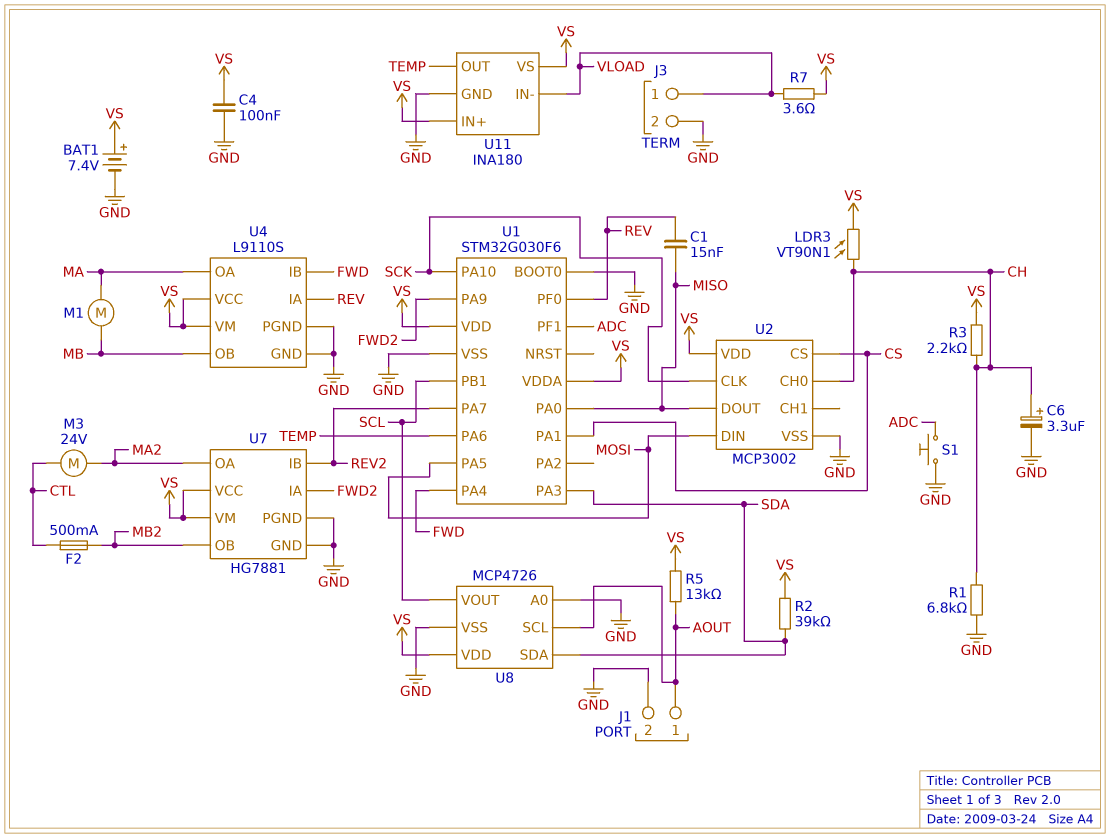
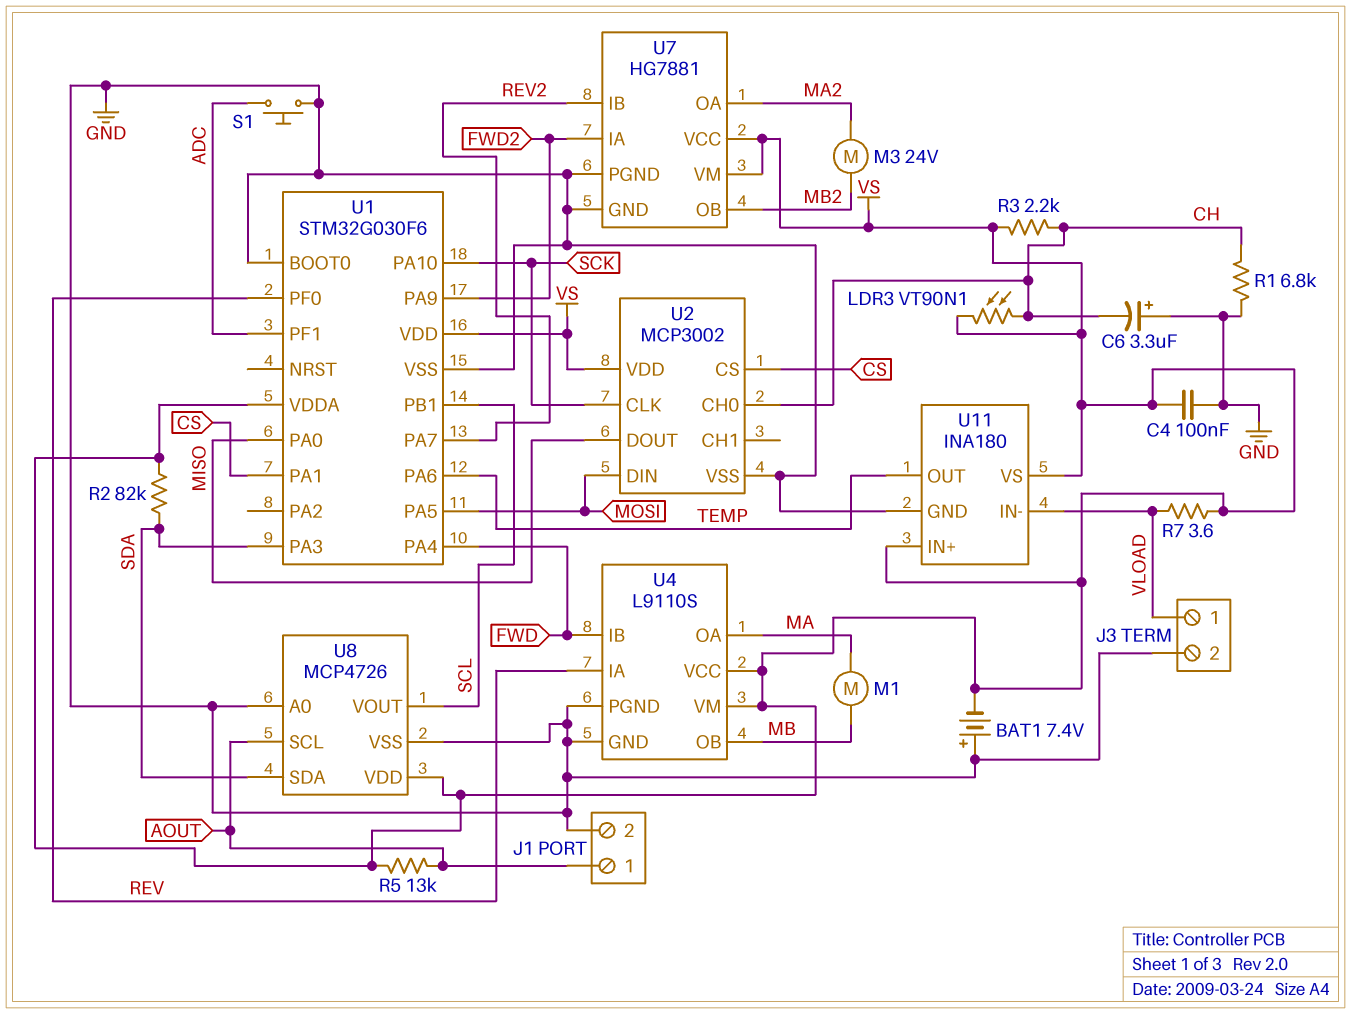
BAT1: 7.4V (plus VS, minus GND) -> 7.4V (plus GND, minus VS)
C1: 15nF (MISO, REV) -> none
C6: 3.3uF (plus CH, minus GND) -> 3.3uF (plus GND, minus CH)
F2: 500mA (CTL, MB2) -> none
M3: motor 24V (CTL, MA2) -> motor 24V (MA2, MB2)
R2: 39k (SDA, VS) -> 82k (SDA, VS)

